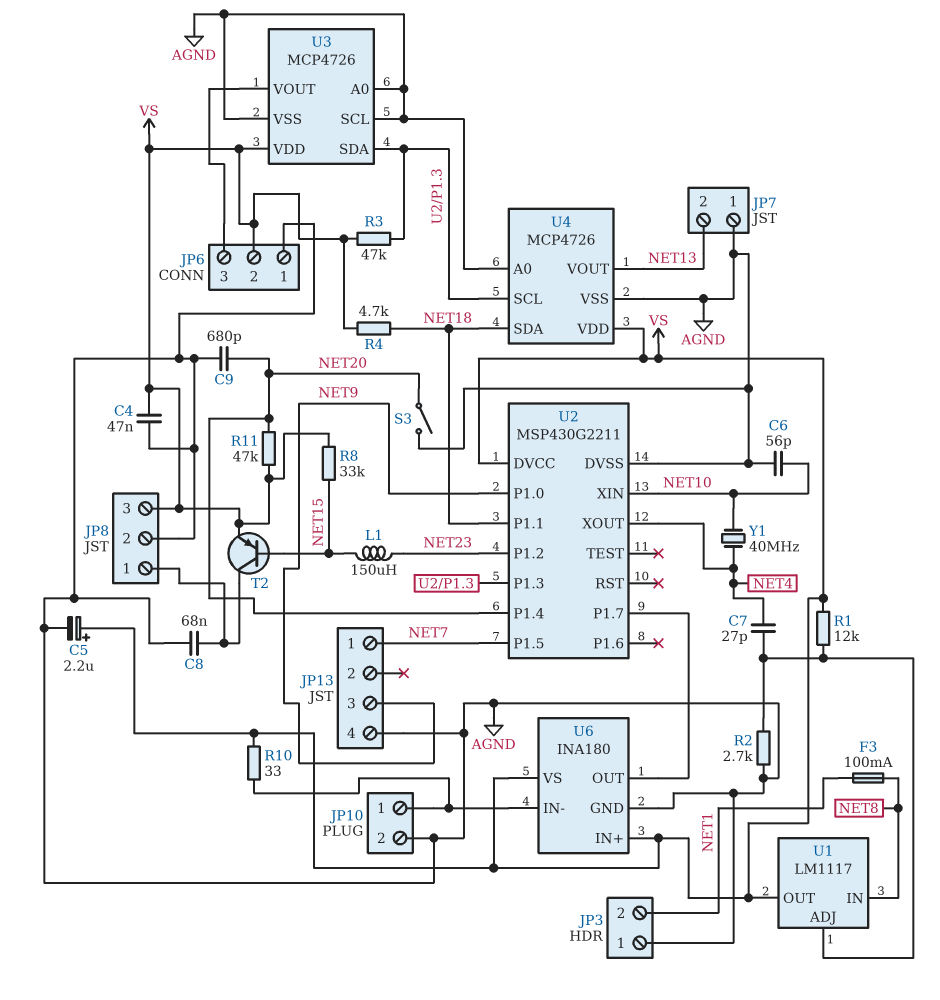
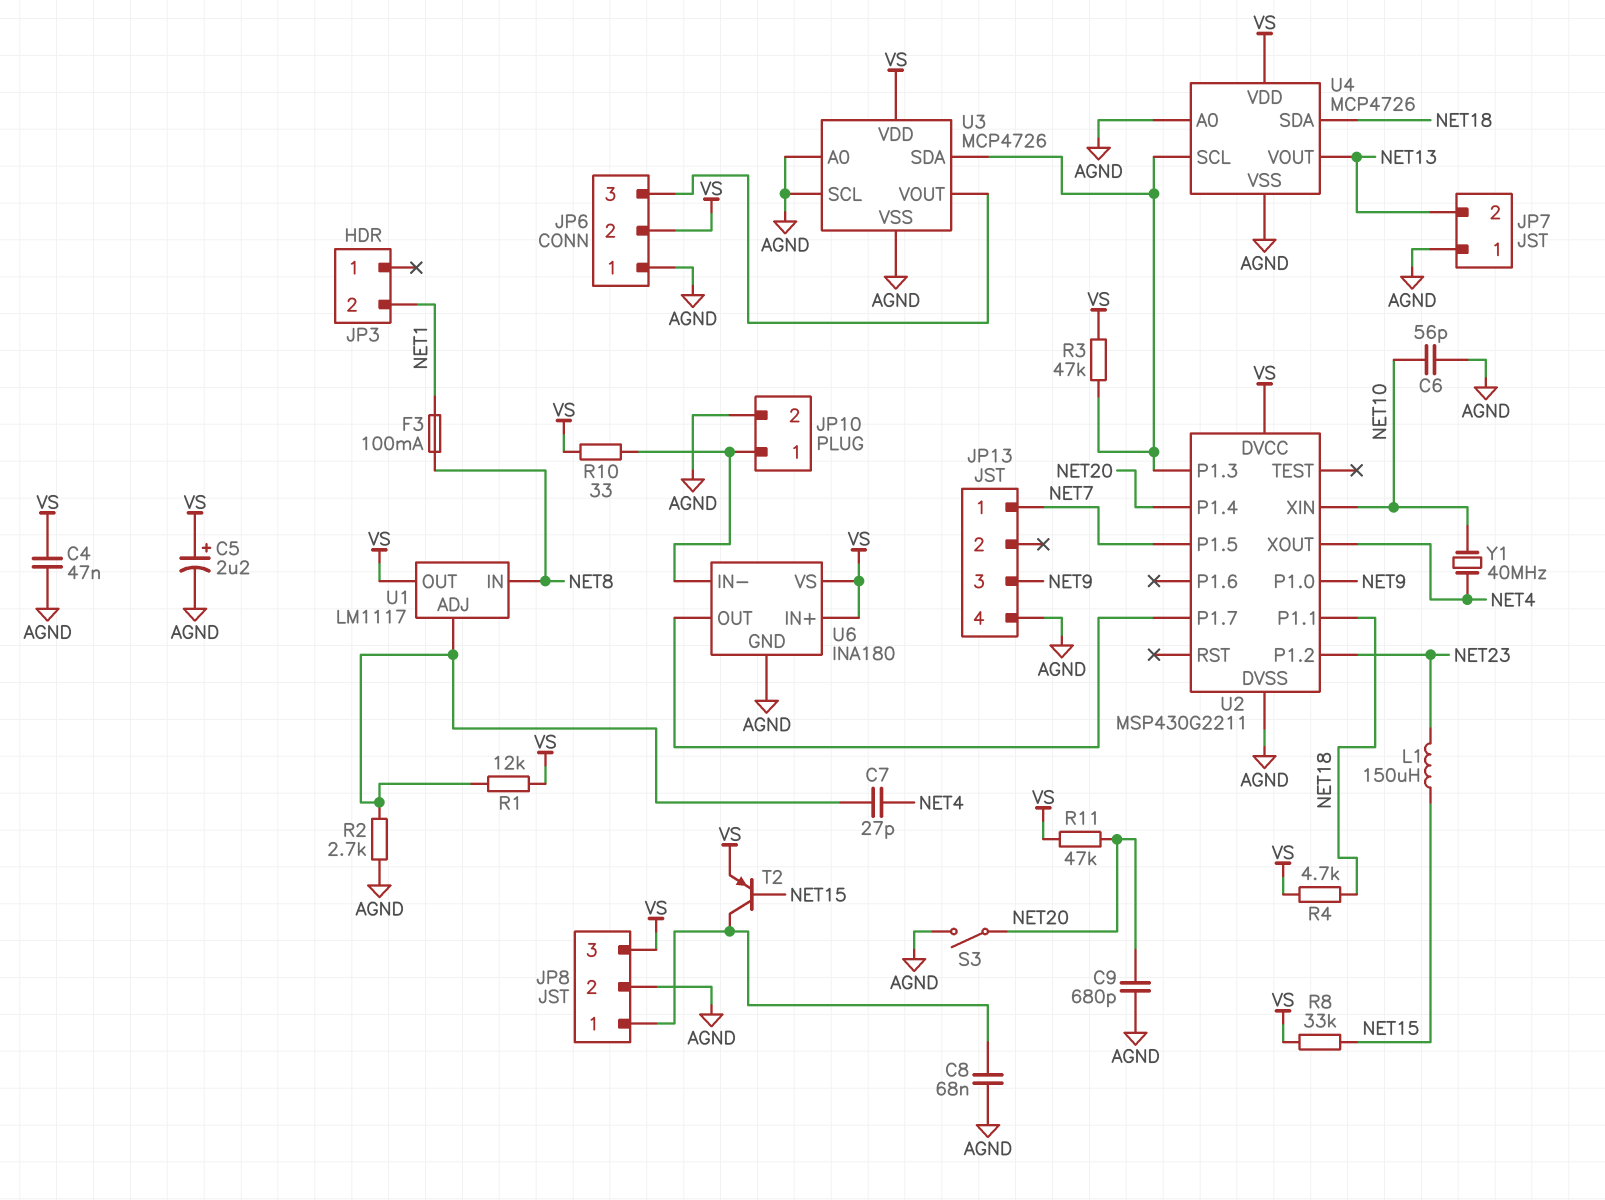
JP3 pin 1: AGND -> none

